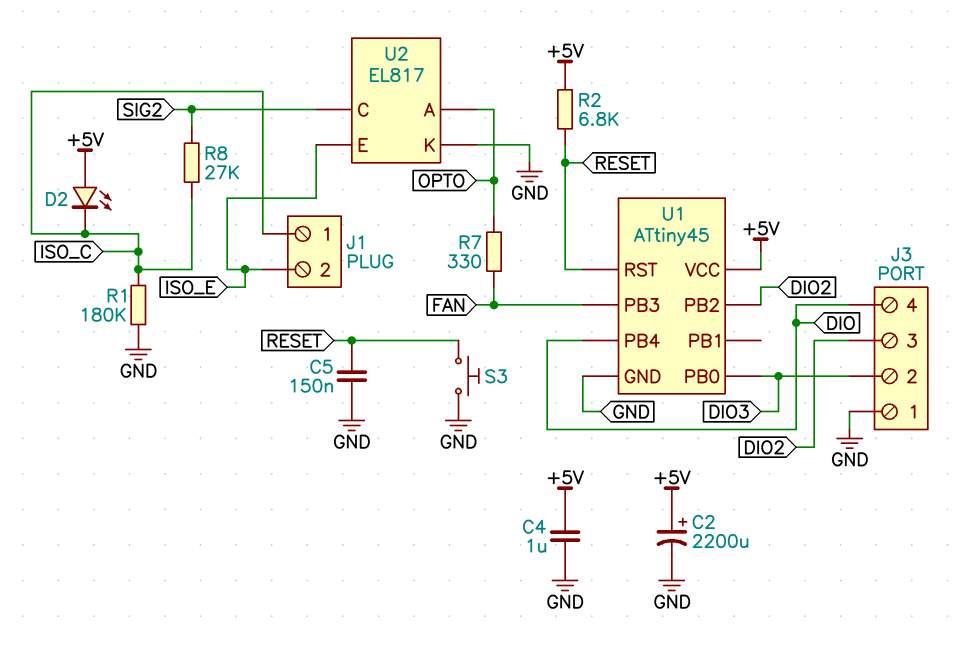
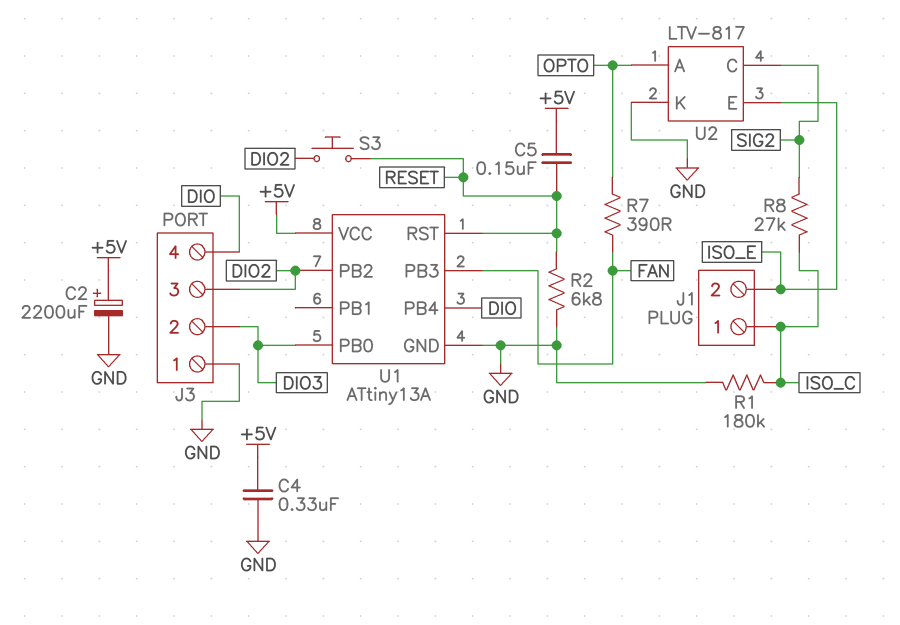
C4: 1uF (+5V, GND) -> 330nF (+5V, GND)
C5: 150nF (GND, RESET) -> 150nF (+5V, RESET)
D2: LED (A +5V, K ISO_C) -> none
R2: 6.8k (+5V, RESET) -> 6.8k (GND, RESET)
R7: 330 (FAN, OPTO) -> 390 (FAN, OPTO)
S3: button (GND, RESET) -> button (DIO2, RESET)
U1: ATtiny45 -> ATtiny13A
U2: EL817 -> LTV-817

